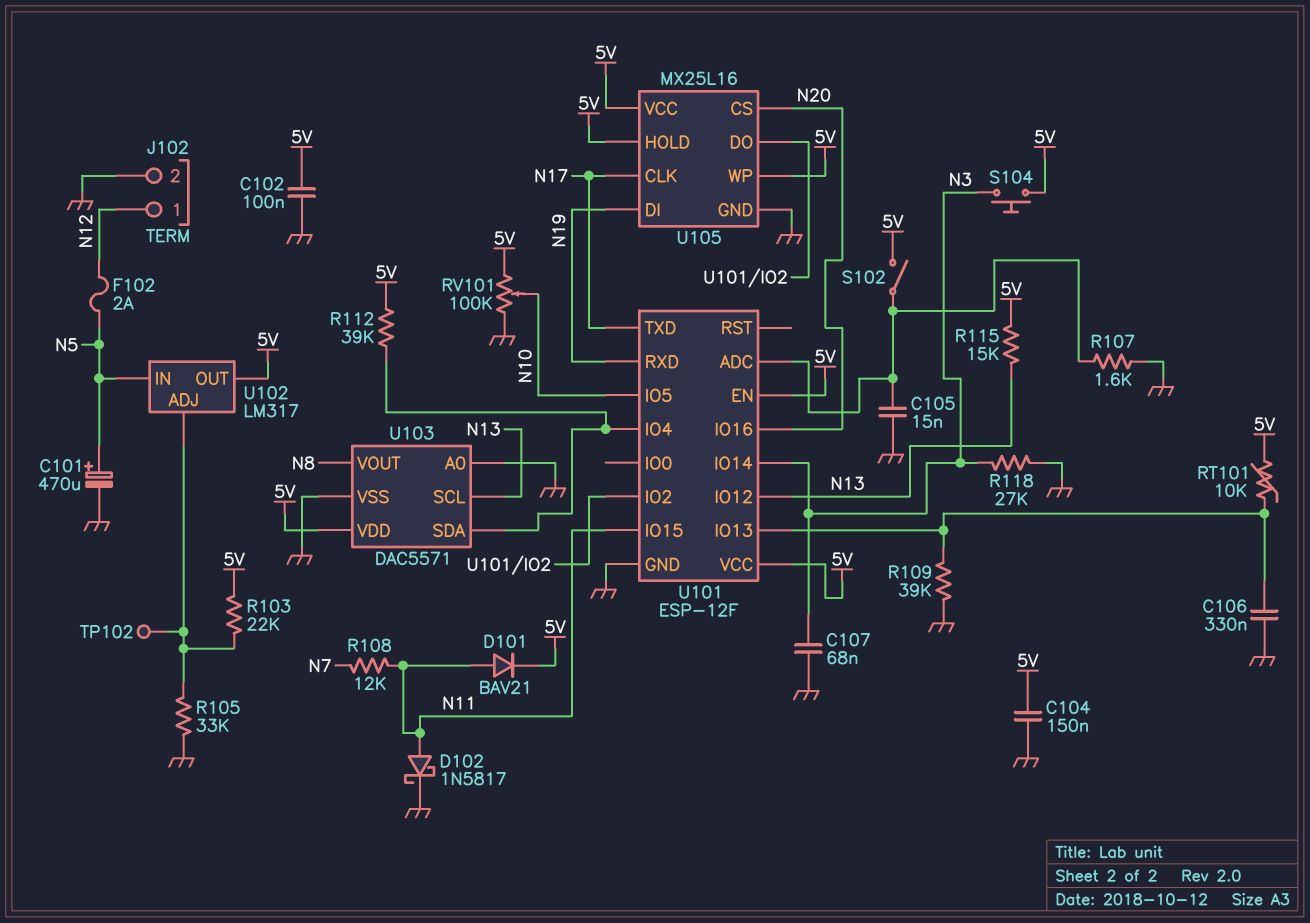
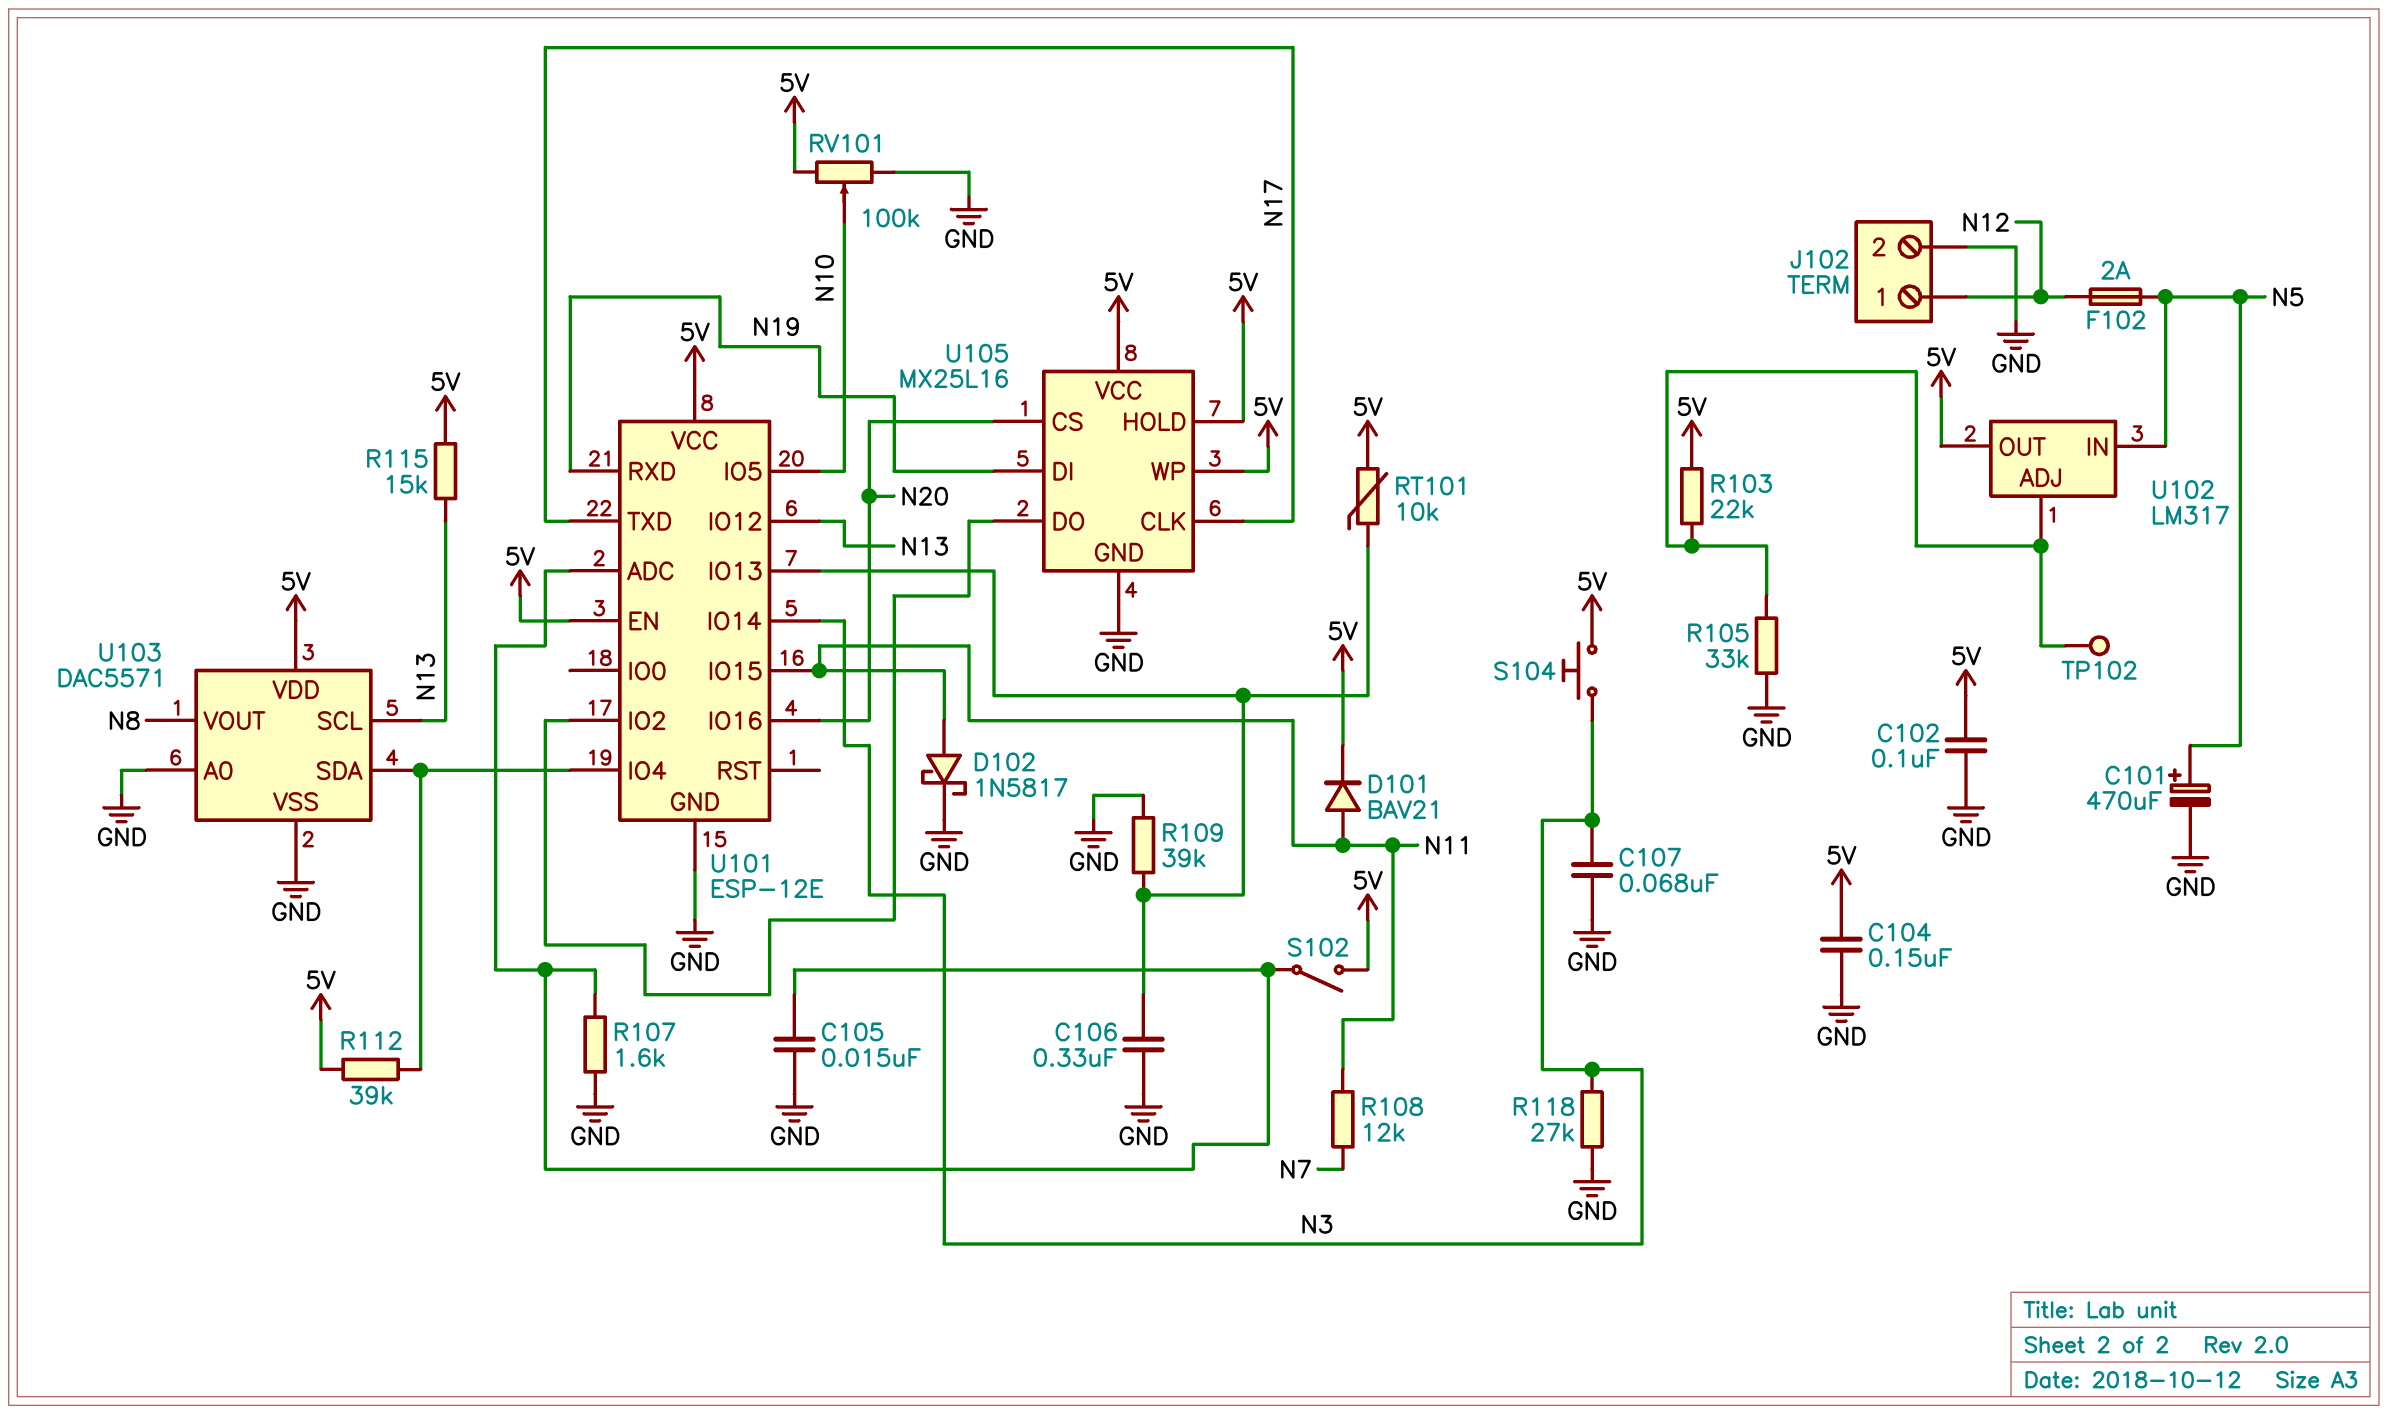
U101: ESP-12F -> ESP-12E

